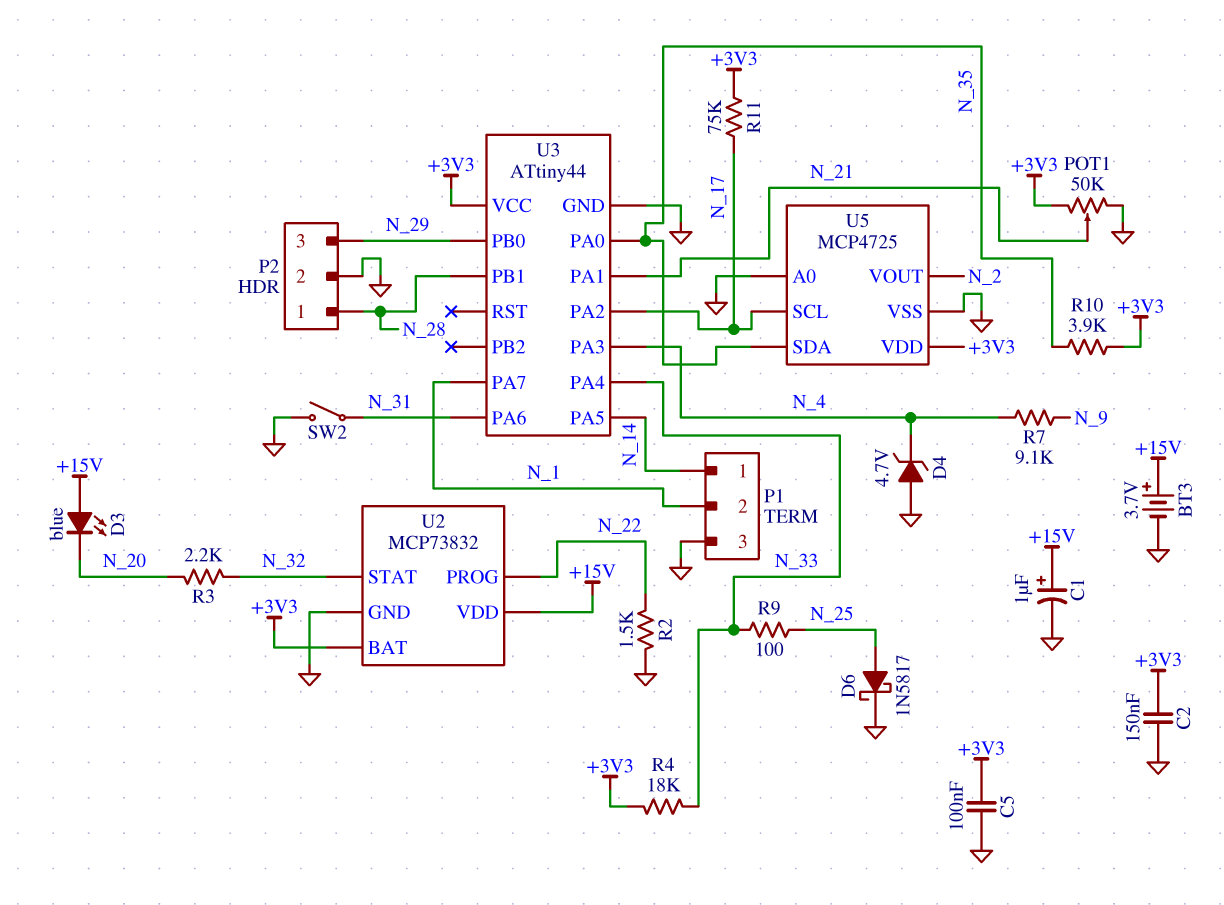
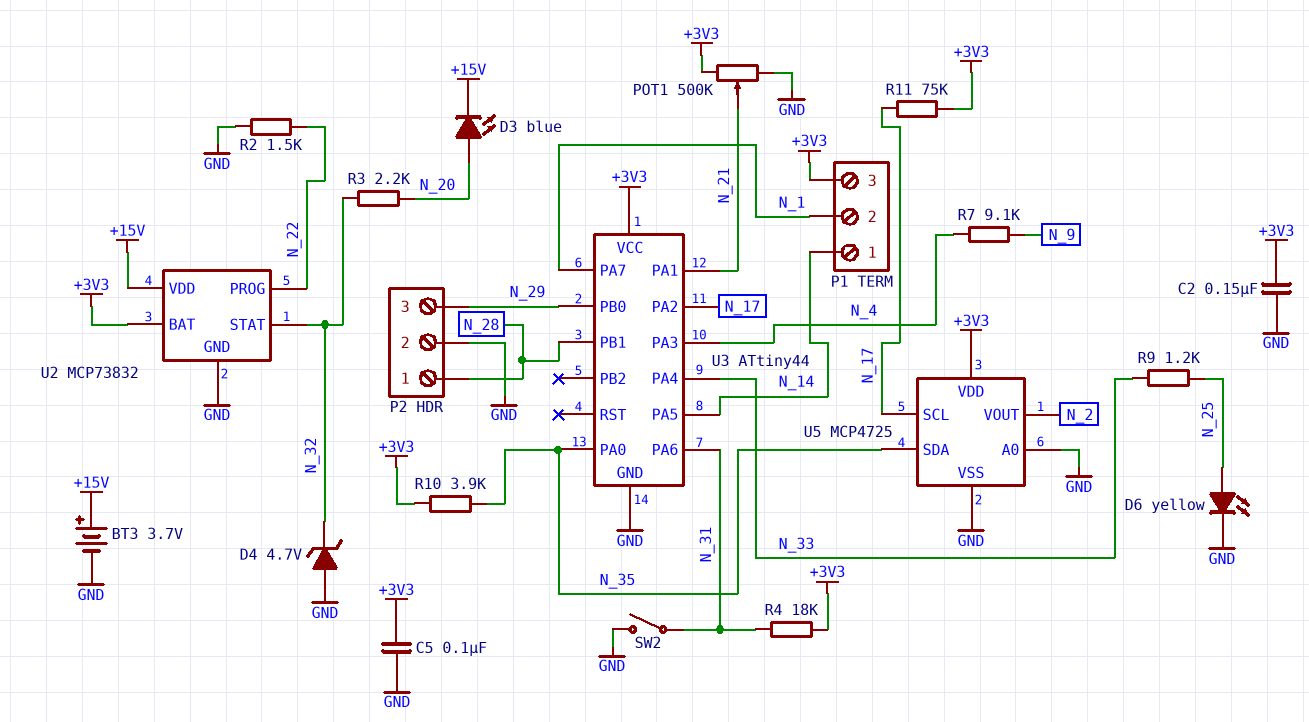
C1: 1uF (plus +15V, minus GND) -> none
D3: LED blue (A +15V, K N_20) -> LED blue (A N_20, K +15V)
D4: zener 4.7V (A GND, K N_4) -> zener 4.7V (A GND, K N_32)
D6: schottky 1N5817 (A N_25, K GND) -> LED yellow (A N_25, K GND)
P1 pin 3: GND -> +3V3
POT1: 50k (+3V3, GND, wiper N_21) -> 500k (+3V3, GND, wiper N_21)
R4: 18k (+3V3, N_33) -> 18k (+3V3, N_31)
R9: 100 (N_25, N_33) -> 1.2k (N_25, N_33)

